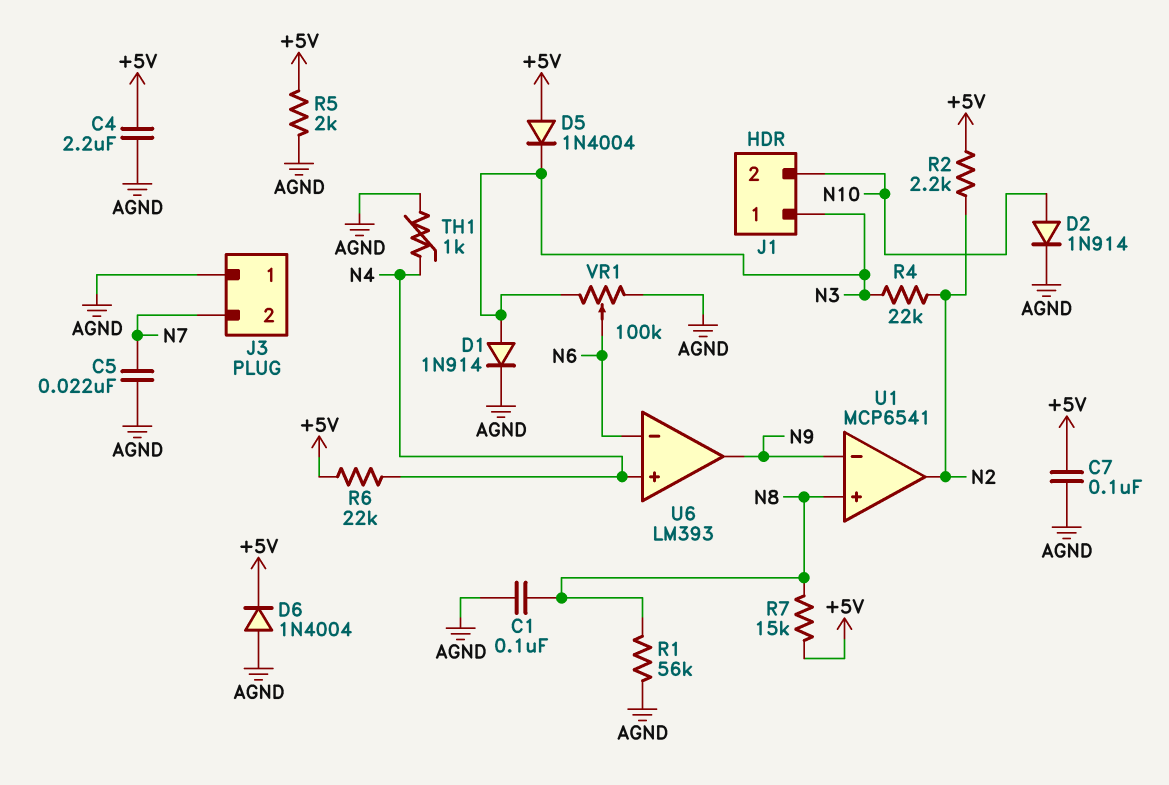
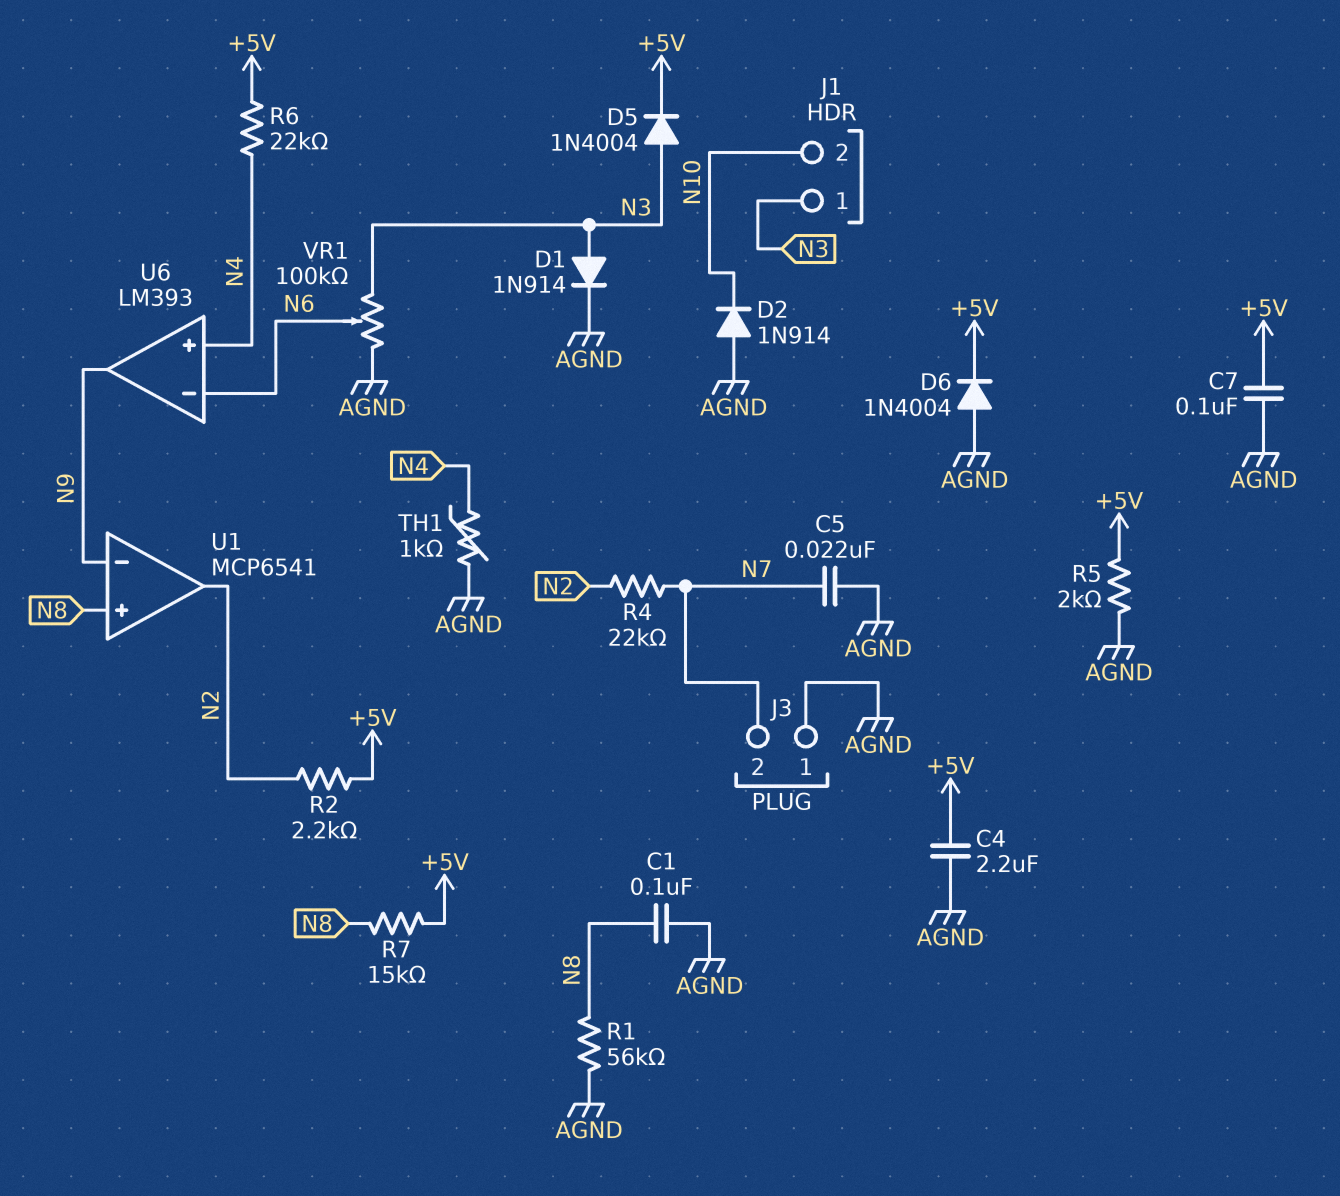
D2: diode 1N914 (A N10, K AGND) -> diode 1N914 (A AGND, K N10)
D5: diode 1N4004 (A +5V, K N3) -> diode 1N4004 (A N3, K +5V)
R4: 22k (N2, N3) -> 22k (N2, N7)

